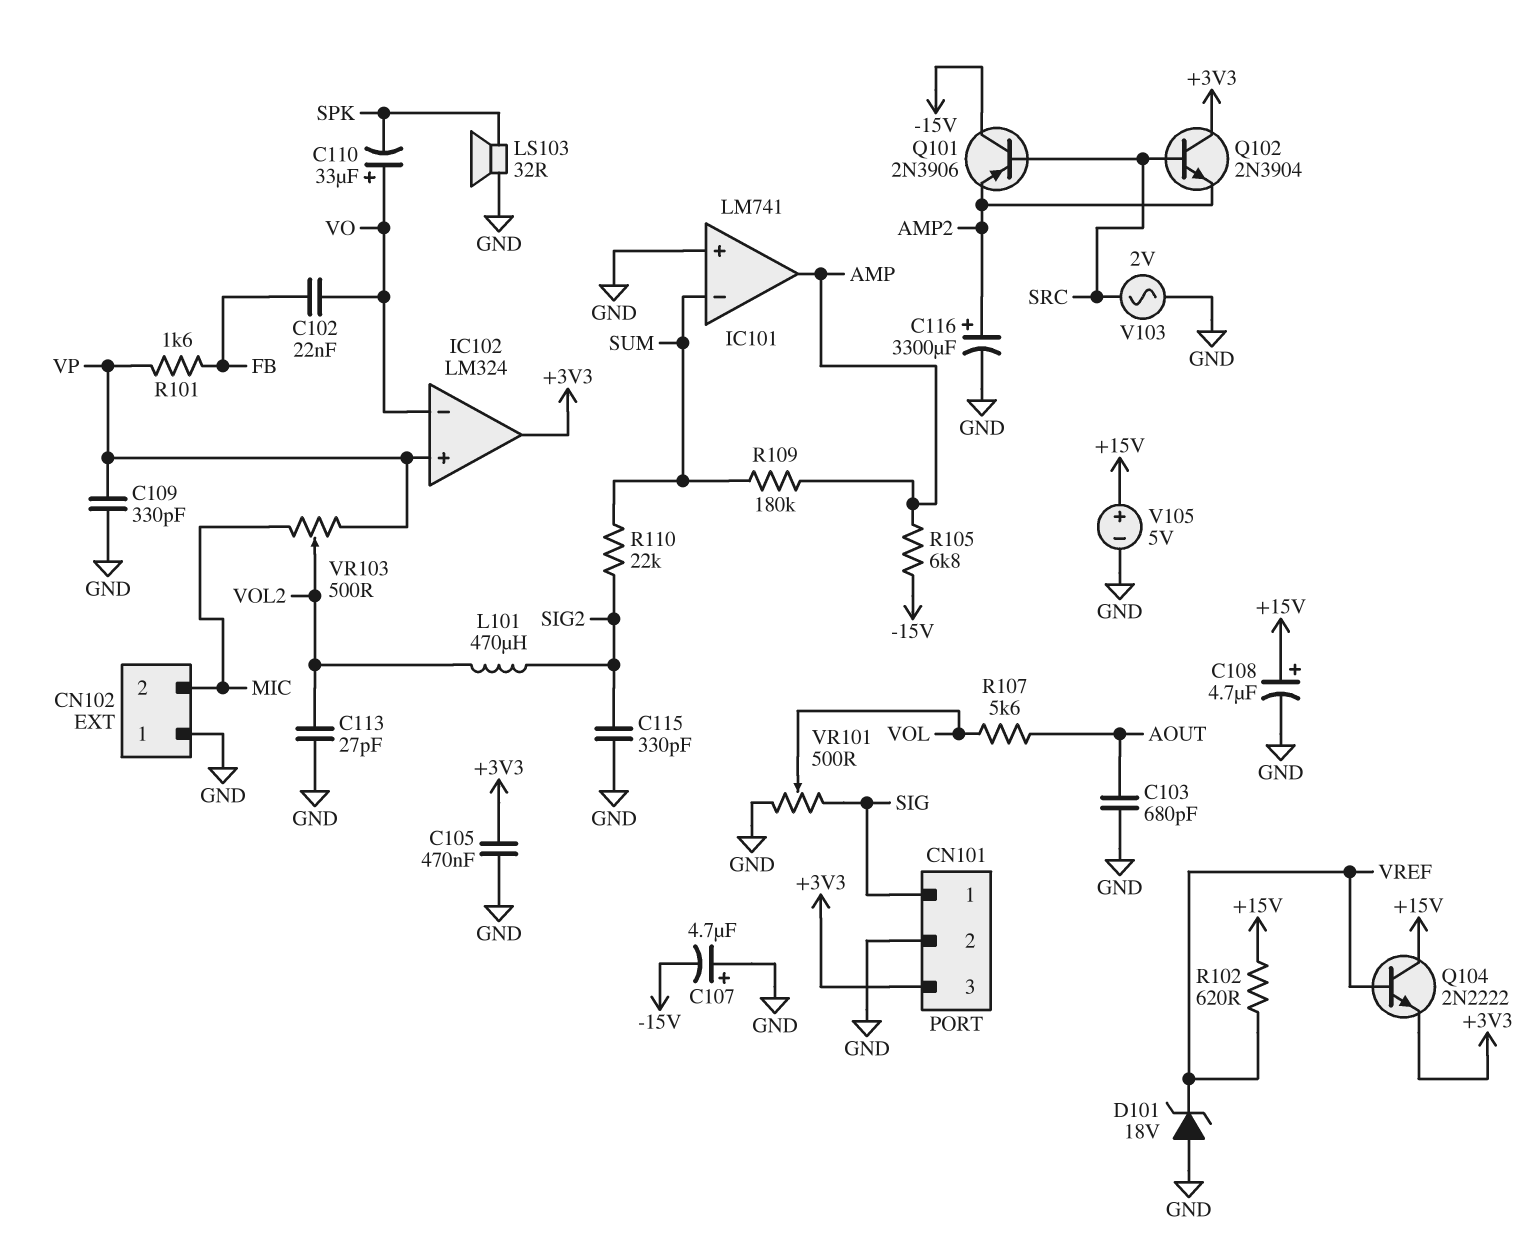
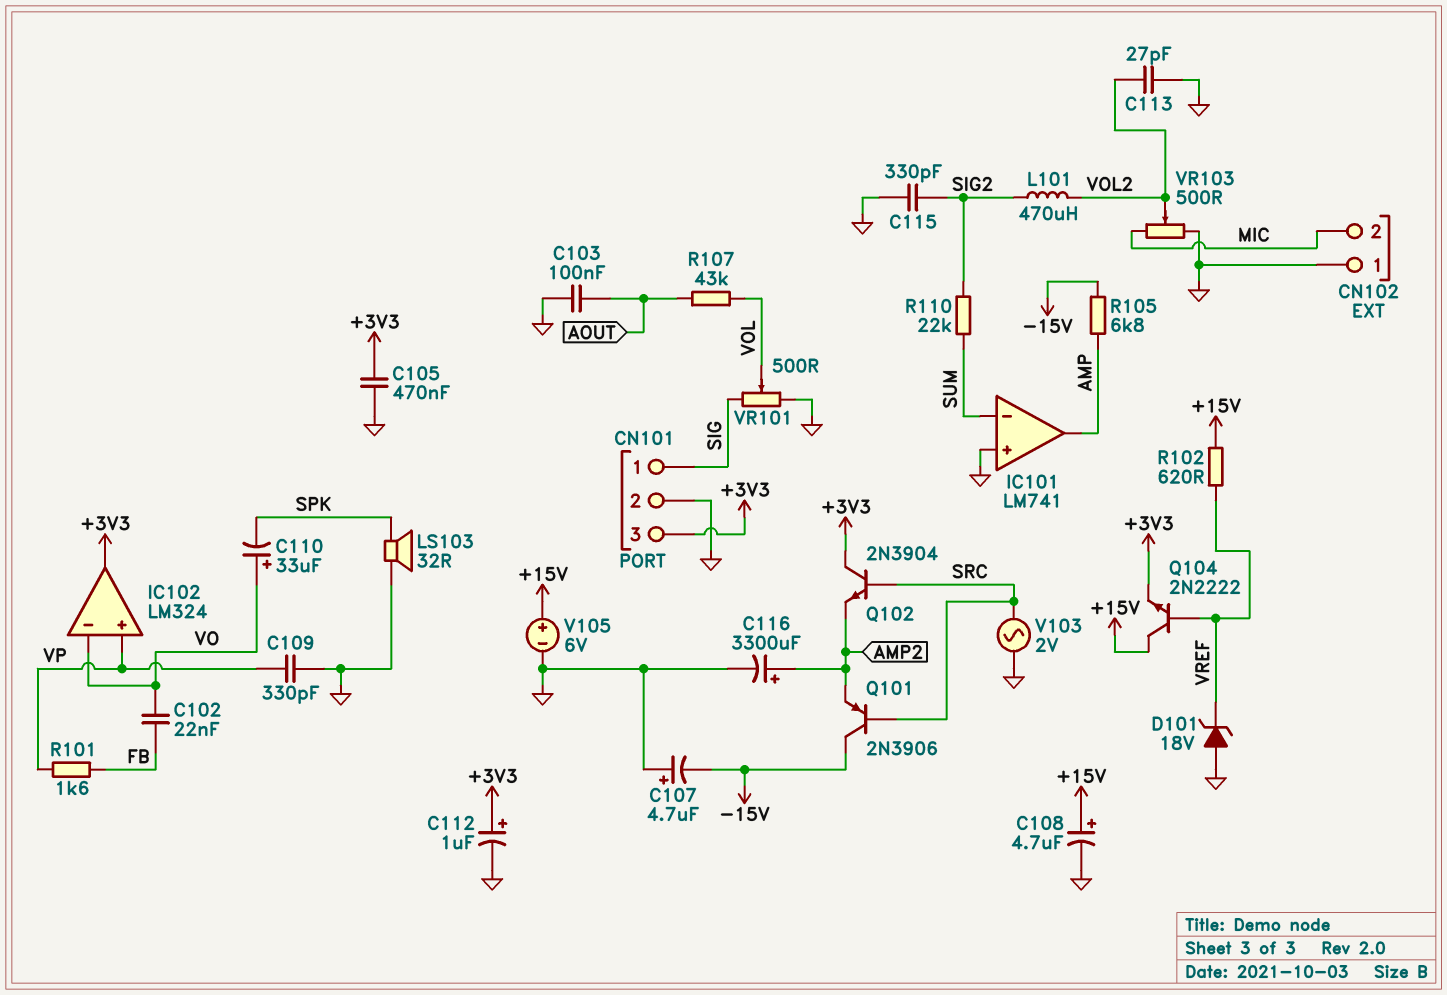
C103: 680pF (AOUT, GND) -> 100nF (AOUT, GND)
C112: none -> 1uF (plus +3V3, minus GND)
R107: 5.6k (AOUT, VOL) -> 43k (AOUT, VOL)
R109: 180k (AMP, SUM) -> none
V105: 5V (plus +15V, minus GND) -> 6V (plus +15V, minus GND)
VR103: 500 (MIC, VP, wiper VOL2) -> 500 (GND, MIC, wiper VOL2)

